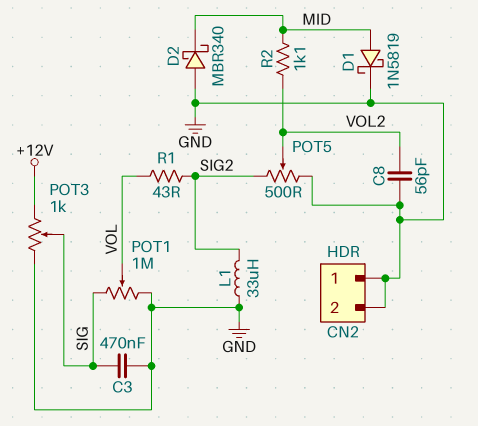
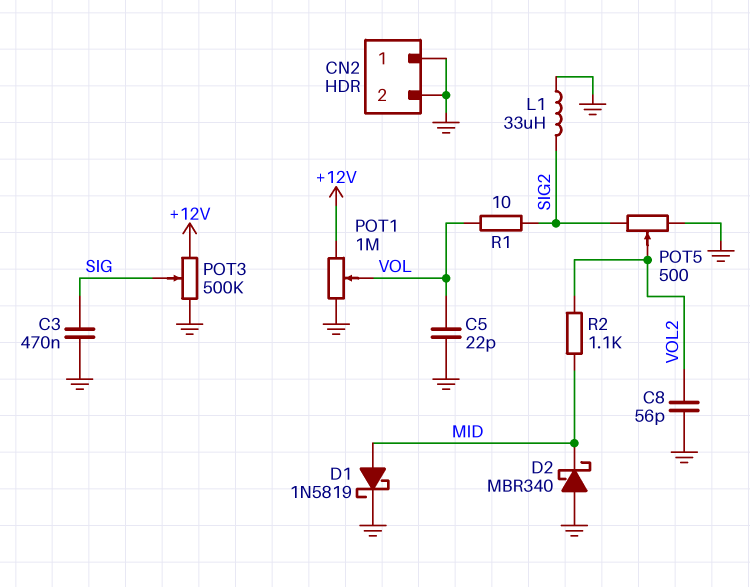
C5: none -> 22pF (GND, VOL)
POT1: 1M (GND, SIG, wiper VOL) -> 1M (+12V, GND, wiper VOL)
POT3: 1k (+12V, GND, wiper SIG) -> 500k (+12V, GND, wiper SIG)
R1: 43 (SIG2, VOL) -> 10 (SIG2, VOL)

